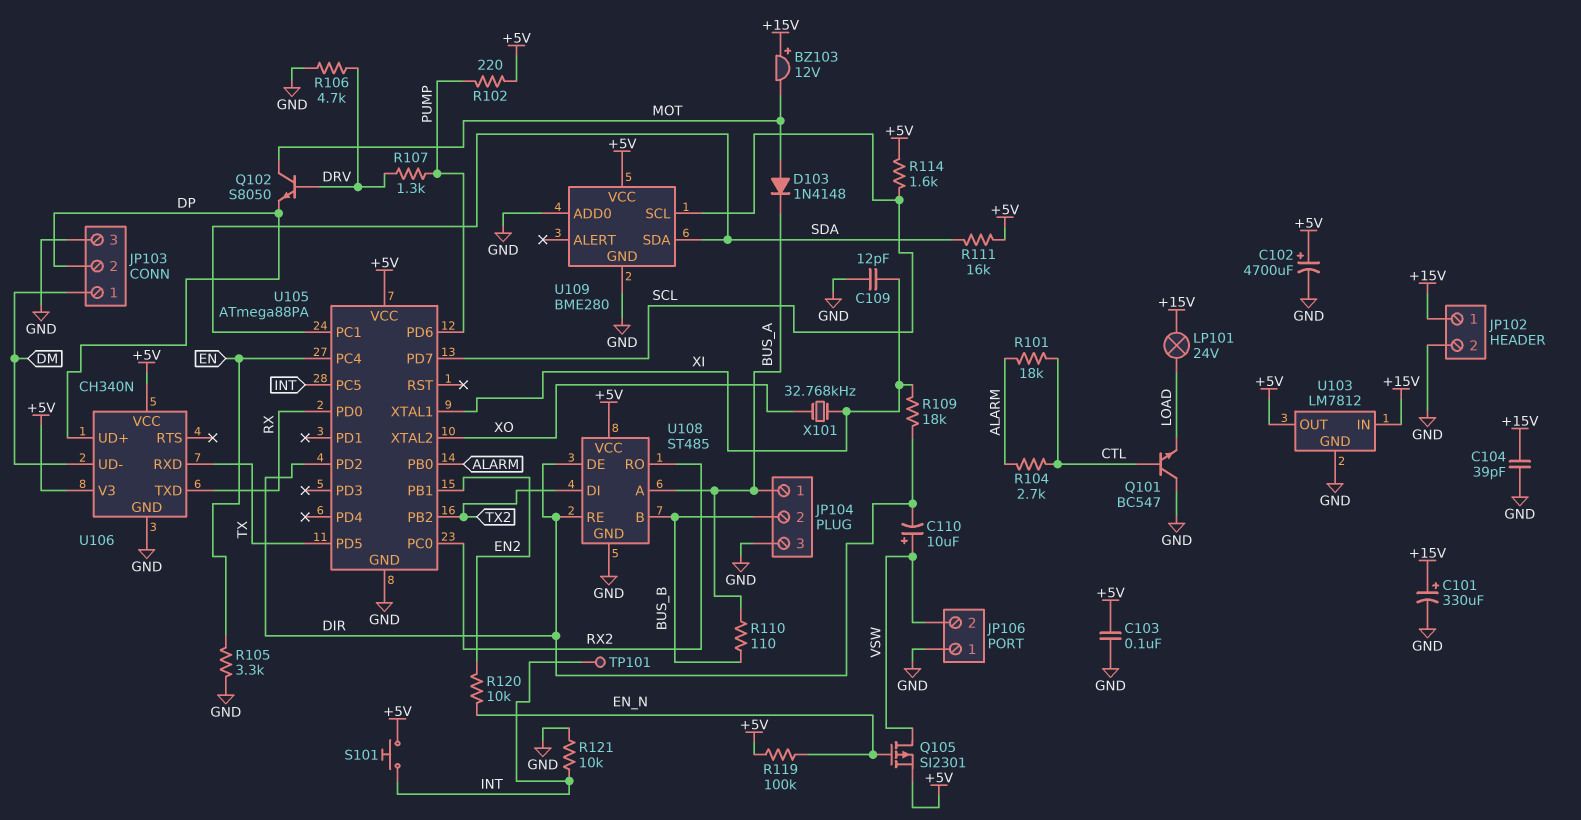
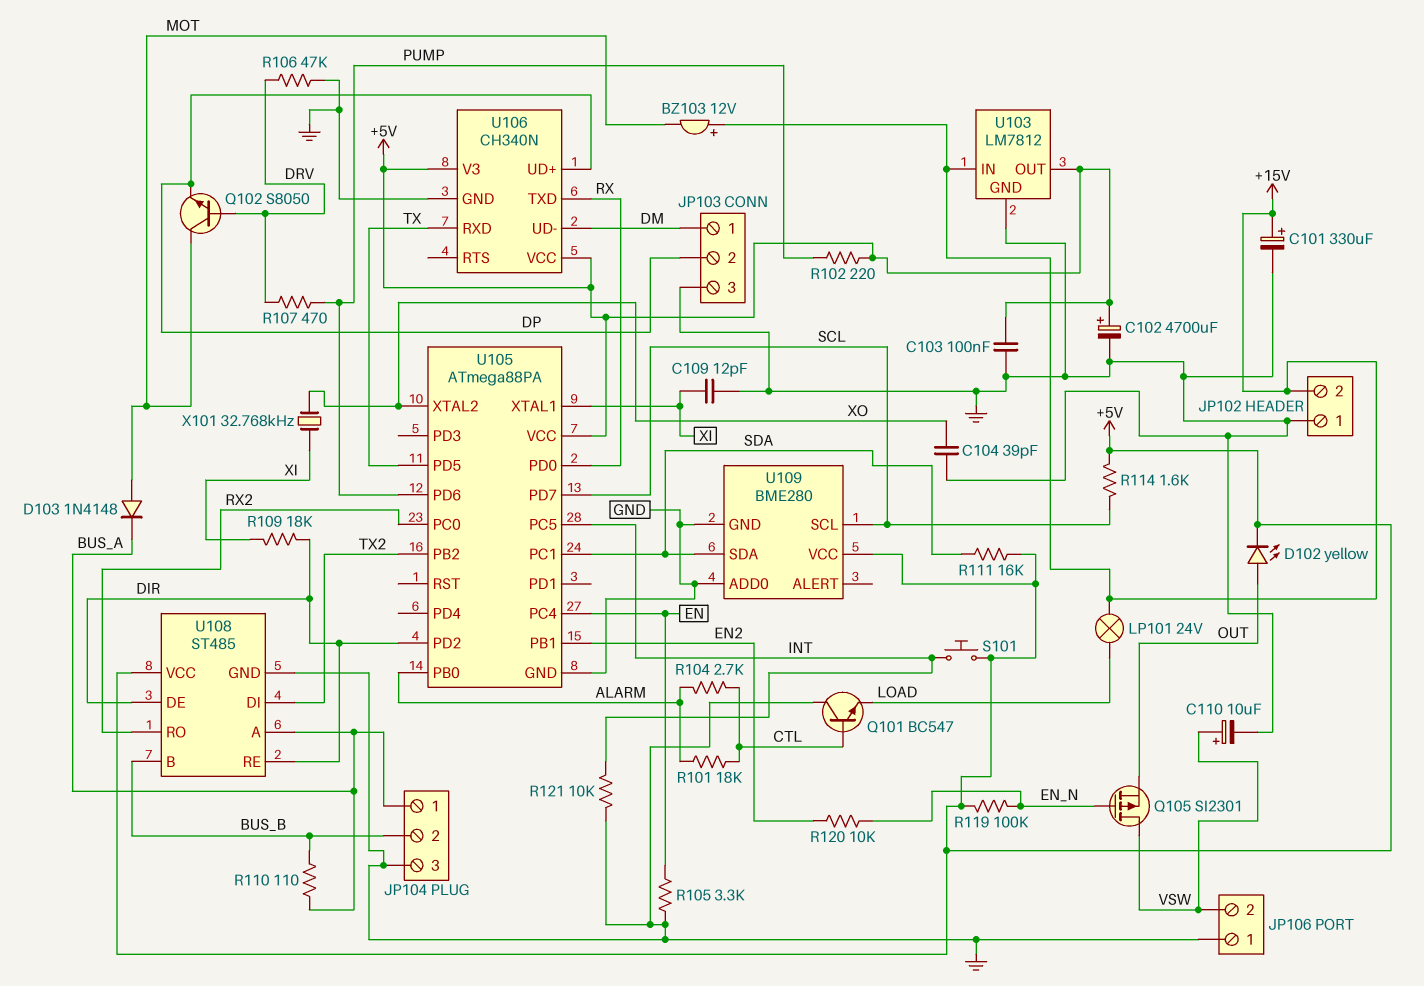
C104: 39pF (+15V, GND) -> 39pF (GND, XO)
C110: 10uF (plus VSW, minus DIR) -> 10uF (plus VSW, minus GND)
D102: none -> LED yellow (A OUT, K +5V)
JP102 pin 1: +15V -> GND
JP102 pin 2: GND -> +15V
Q105: PMOS SI2301 (G EN_N, D VSW, S +5V) -> PMOS SI2301 (G EN_N, D VSW, S OUT)
R106: 4.7k (DRV, GND) -> 47k (DRV, GND)
R107: 1.3k (DRV, PUMP) -> 470 (DRV, PUMP)
TP101: test point (INT) -> none

